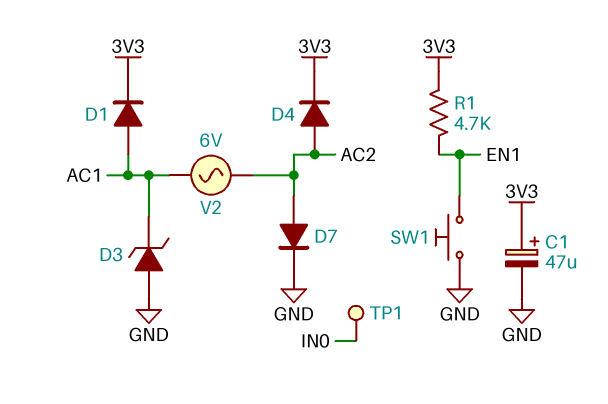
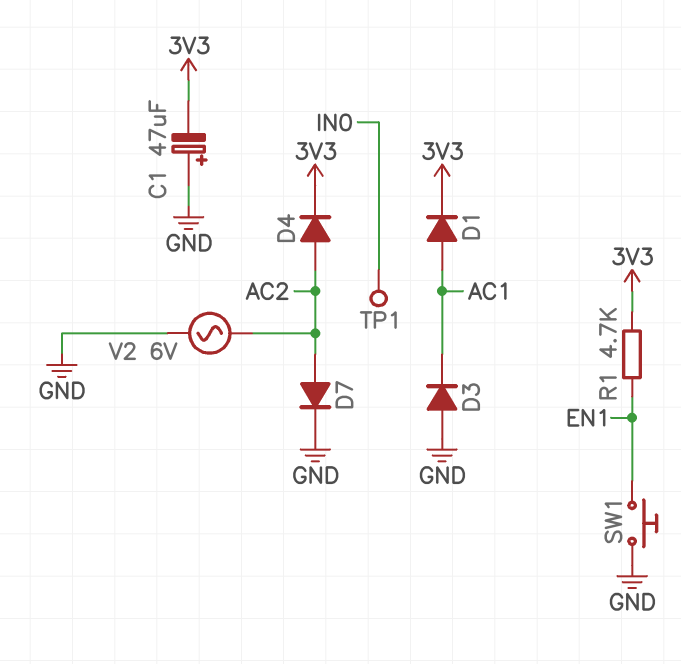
C1: 47uF (plus 3V3, minus GND) -> 47uF (plus GND, minus 3V3)
D3: zener (A GND, K AC1) -> diode (A GND, K AC1)
V2: AC 6V (AC1, AC2) -> AC 6V (AC2, GND)

